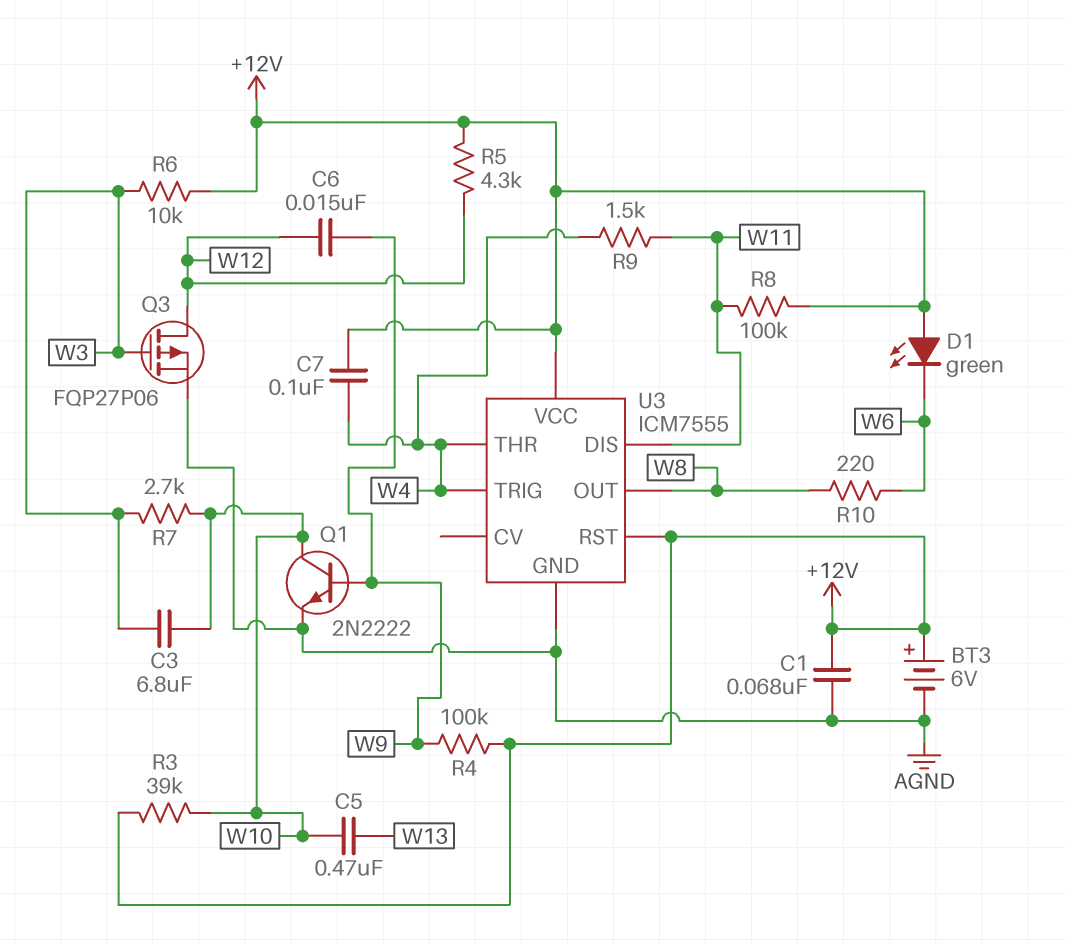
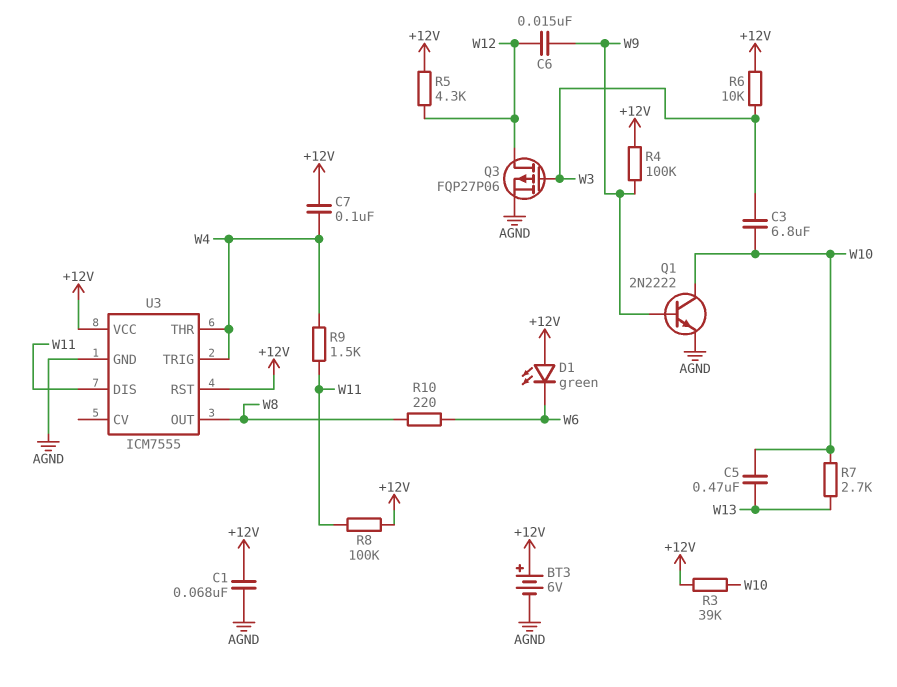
R7: 2.7k (W3, W10) -> 2.7k (W10, W13)

